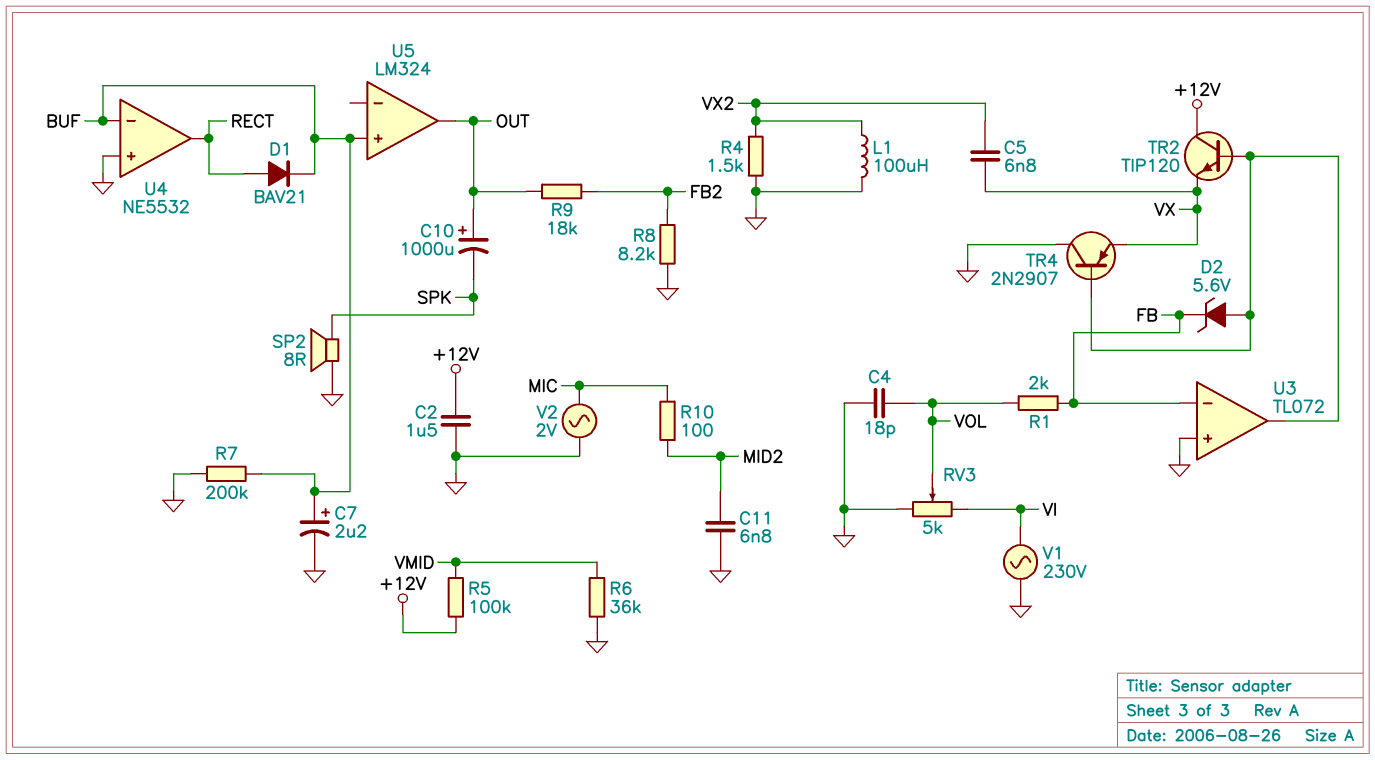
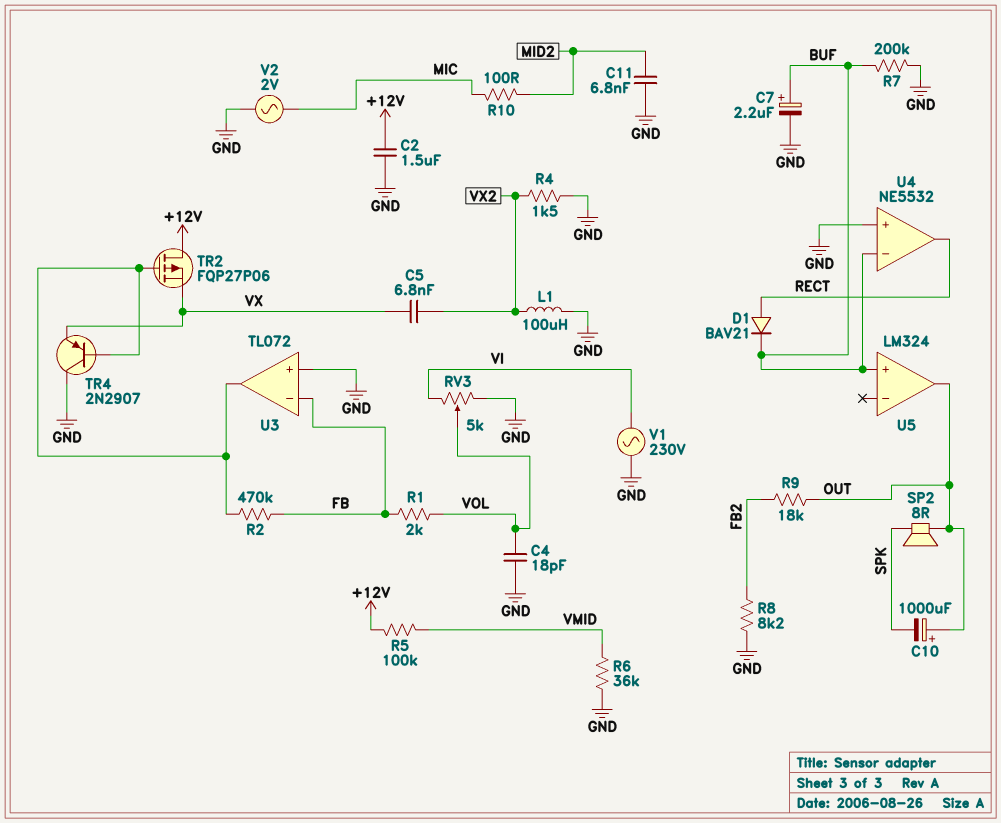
D2: zener 5.6V (A U3/out, K FB) -> none
R2: none -> 470k (FB, U3/out)
SP2: speaker 8R (GND, SPK) -> speaker 8R (OUT, SPK)
TR2: NPN TIP120 (B U3/out, C +12V, E VX) -> PMOS FQP27P06 (G U3/out, D +12V, S VX)

